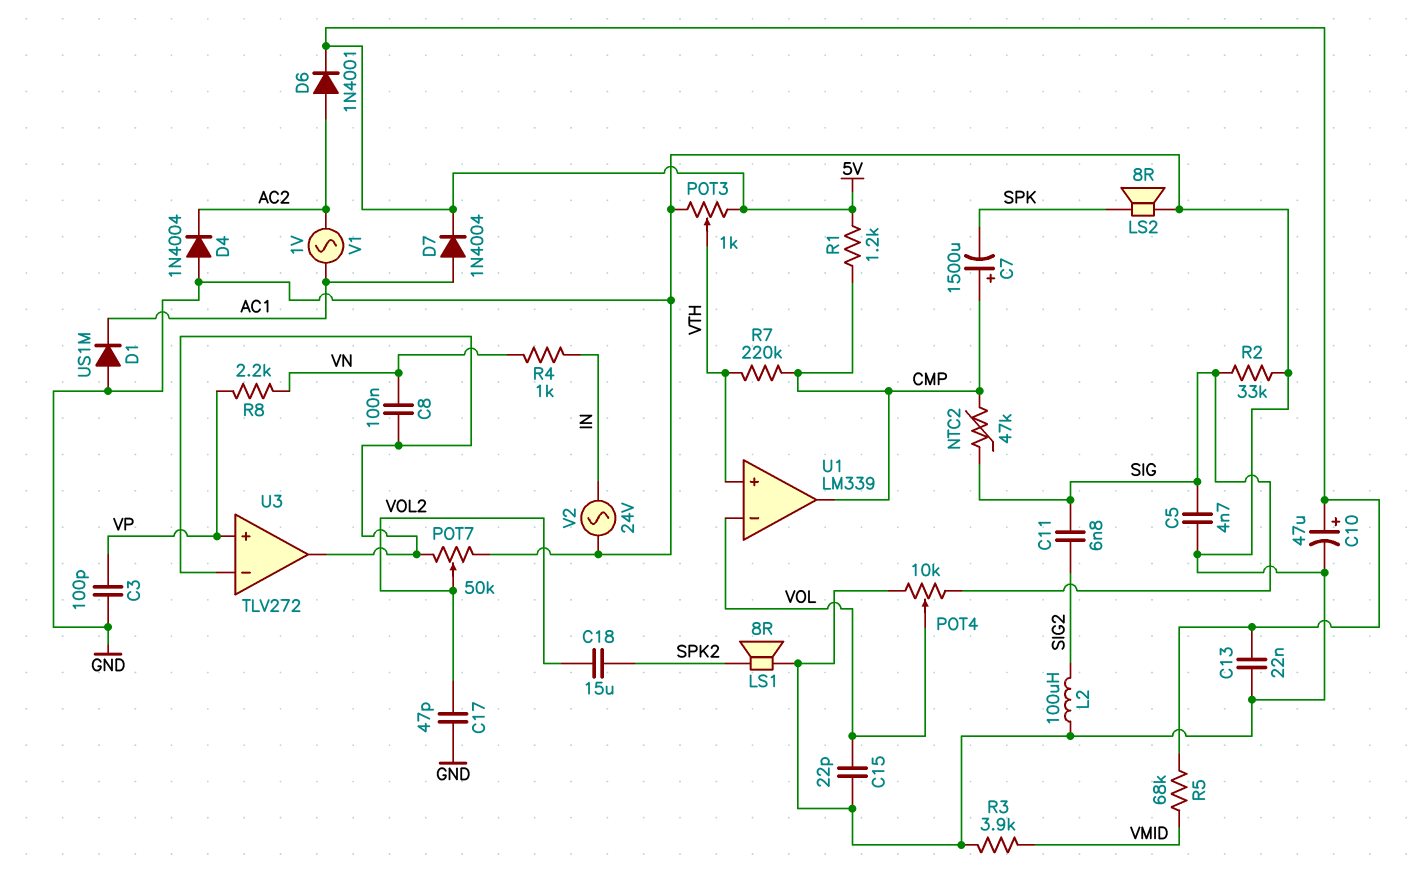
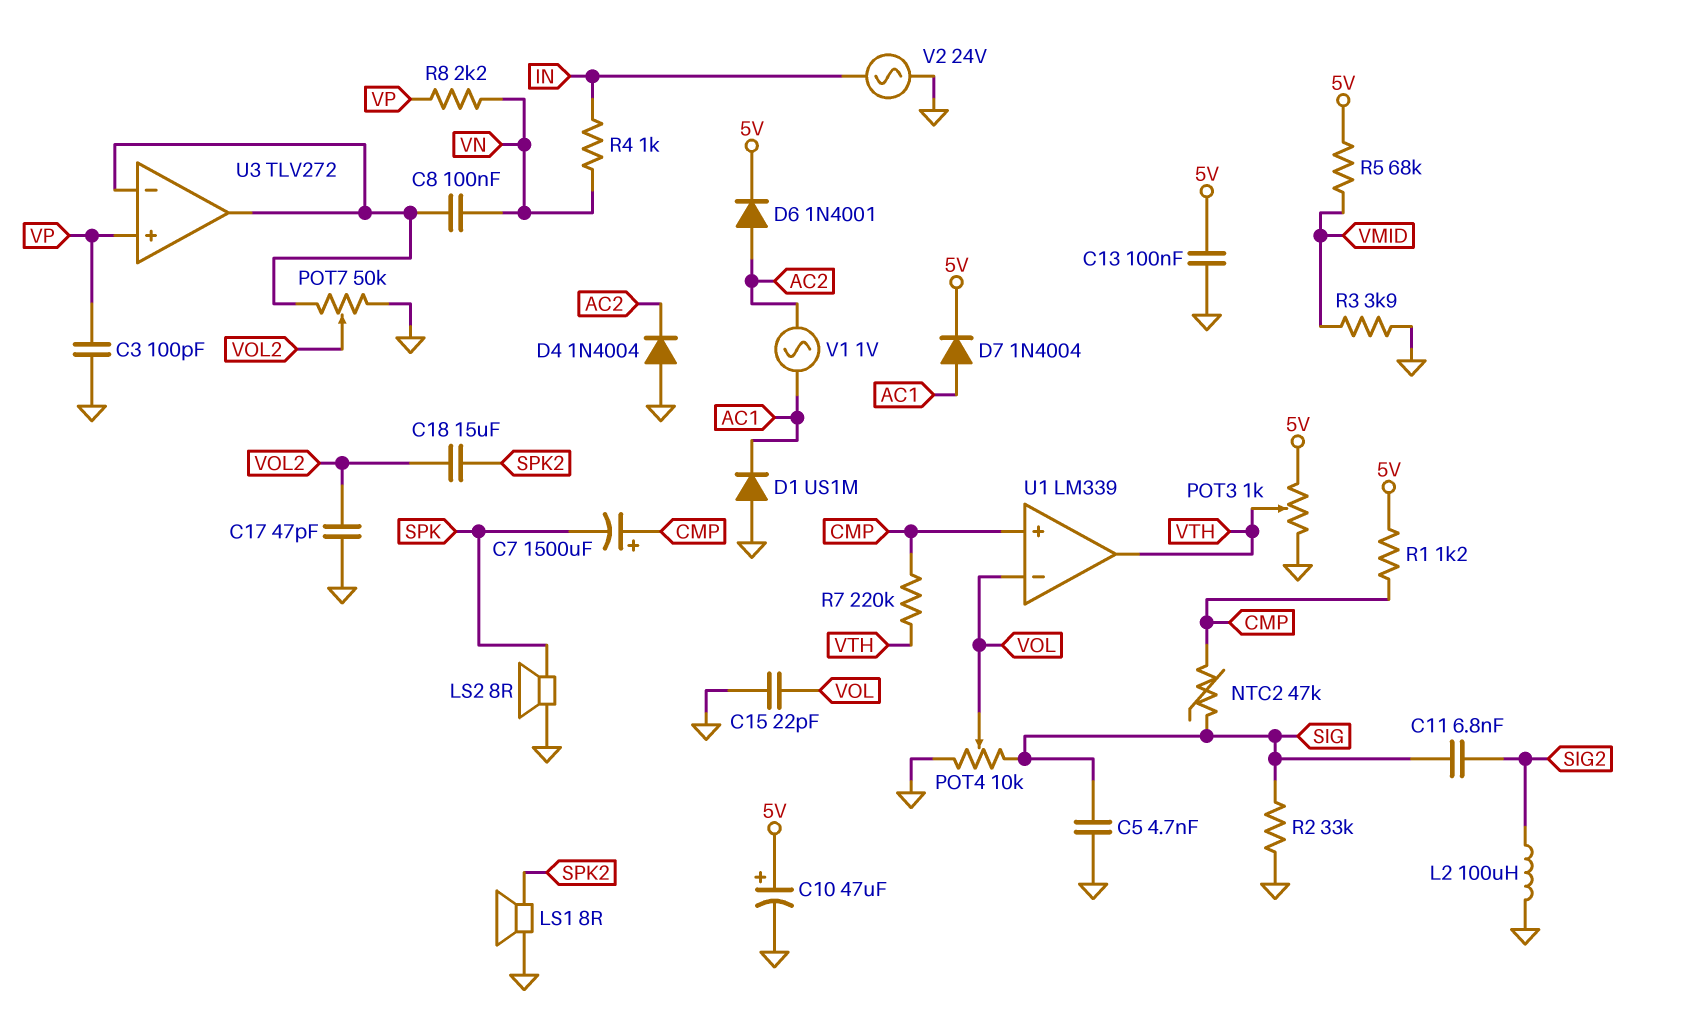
C13: 22nF (5V, GND) -> 100nF (5V, GND)
U1 pin in+: VTH -> CMP
U1 pin out: CMP -> VTH

